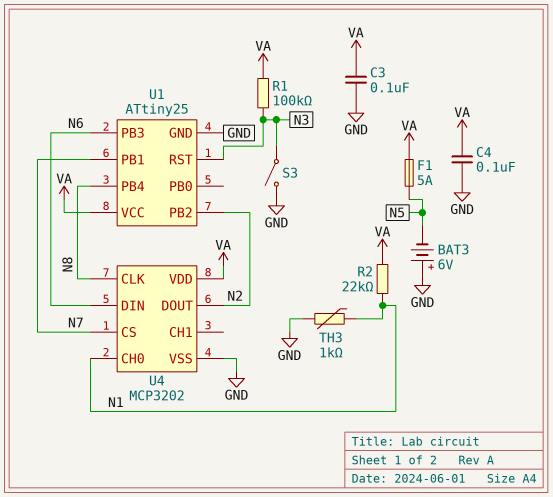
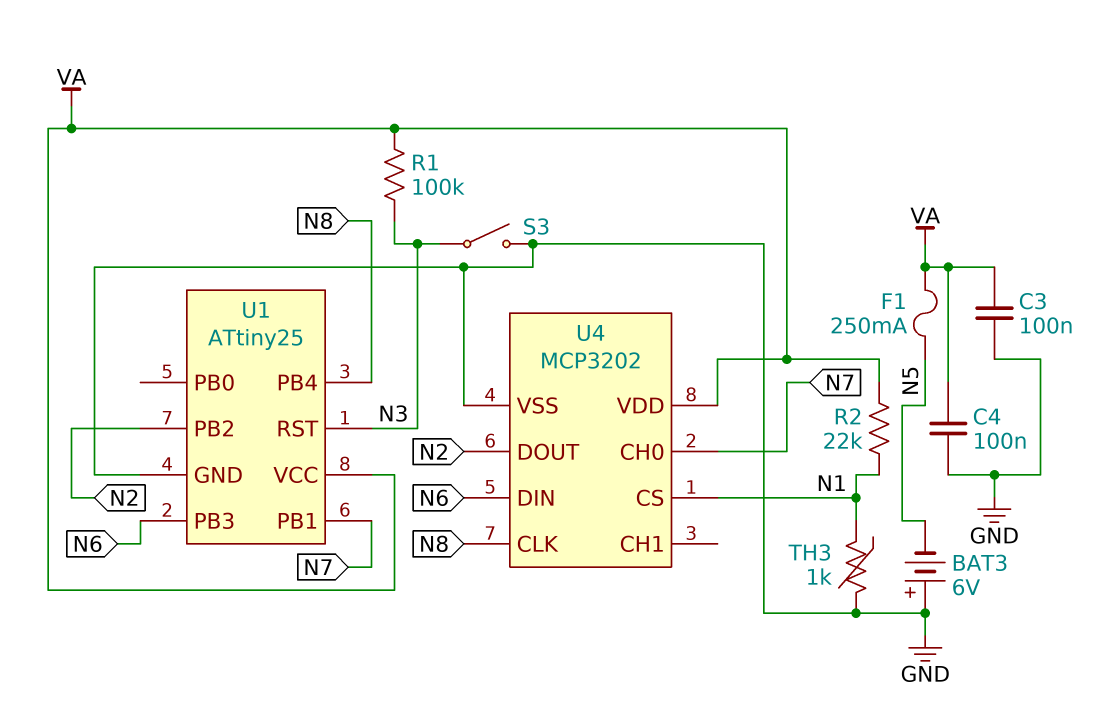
F1: 5A (N5, VA) -> 250mA (N5, VA)
U4 pin CH0: N1 -> N7
U4 pin CS: N7 -> N1

